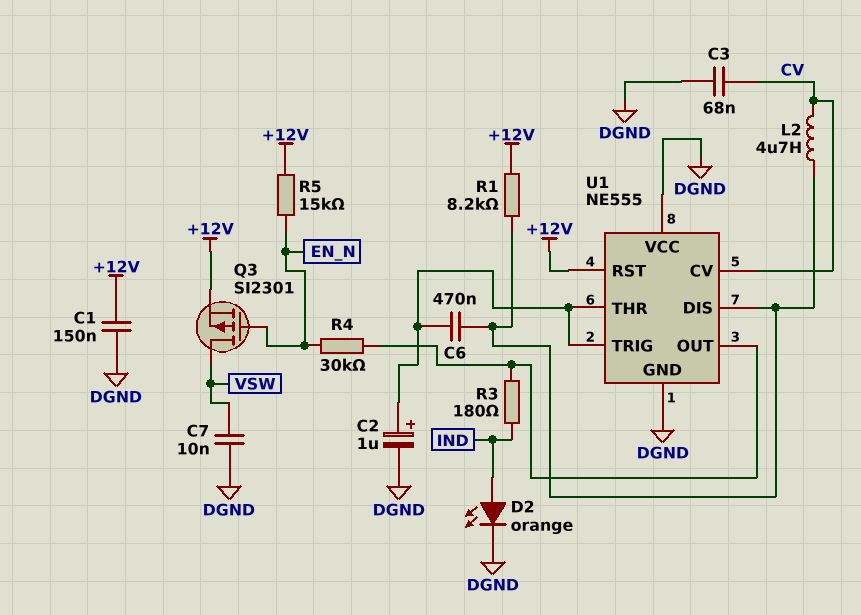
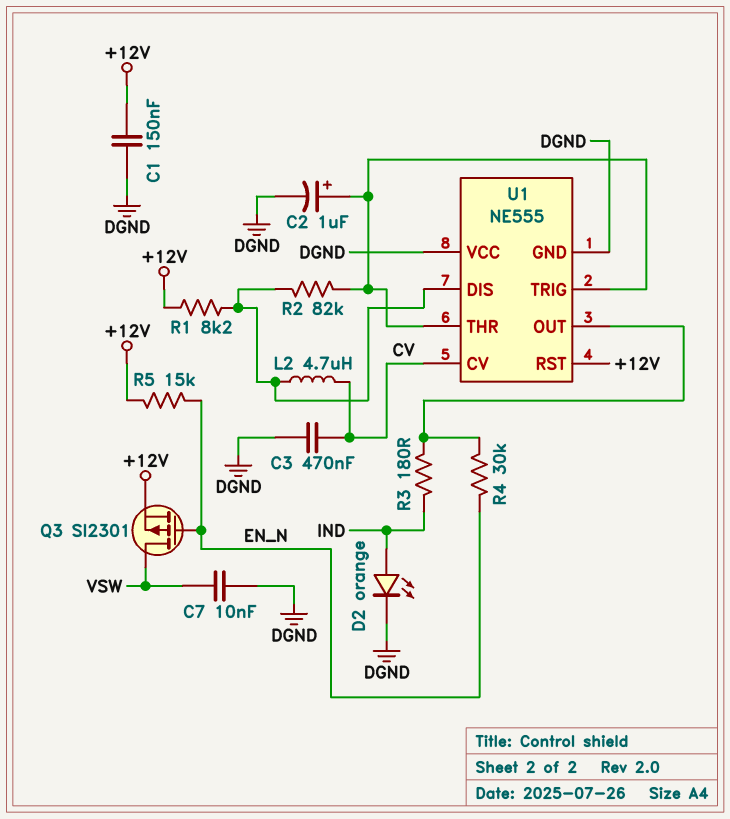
C3: 68nF (CV, DGND) -> 470nF (CV, DGND)
C6: 470nF (U1/DIS, U1/THR) -> none
R2: none -> 82k (U1/DIS, U1/THR)

